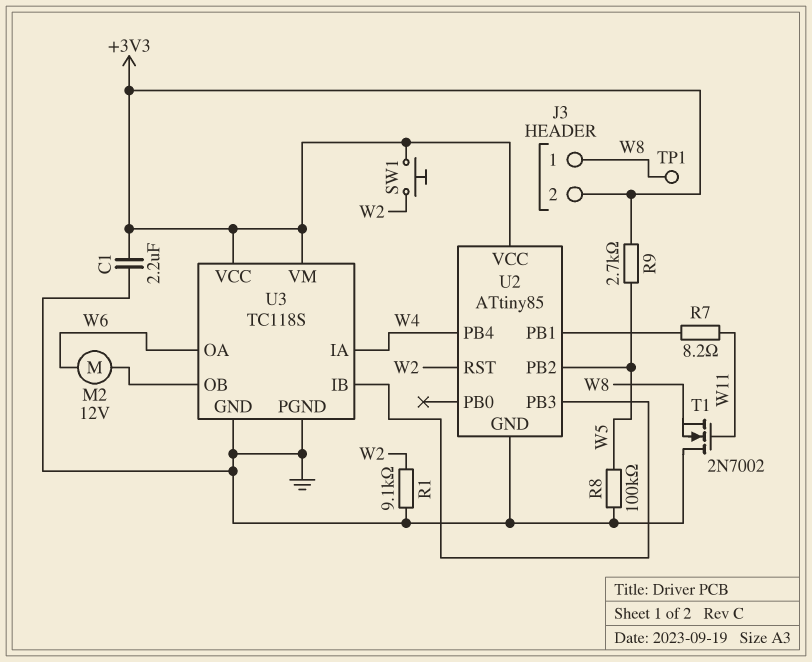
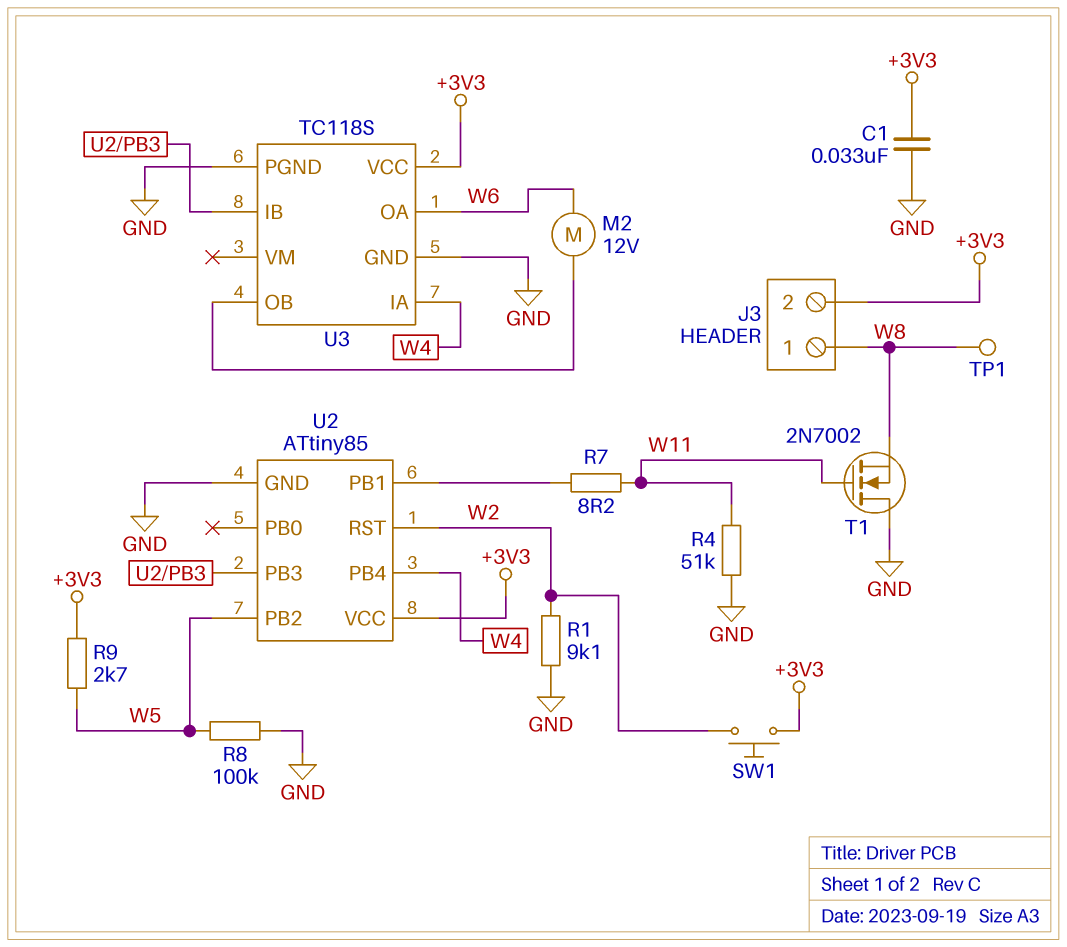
C1: 2.2uF (+3V3, GND) -> 33nF (+3V3, GND)
R4: none -> 51k (GND, W11)
U3 pin VM: +3V3 -> none

